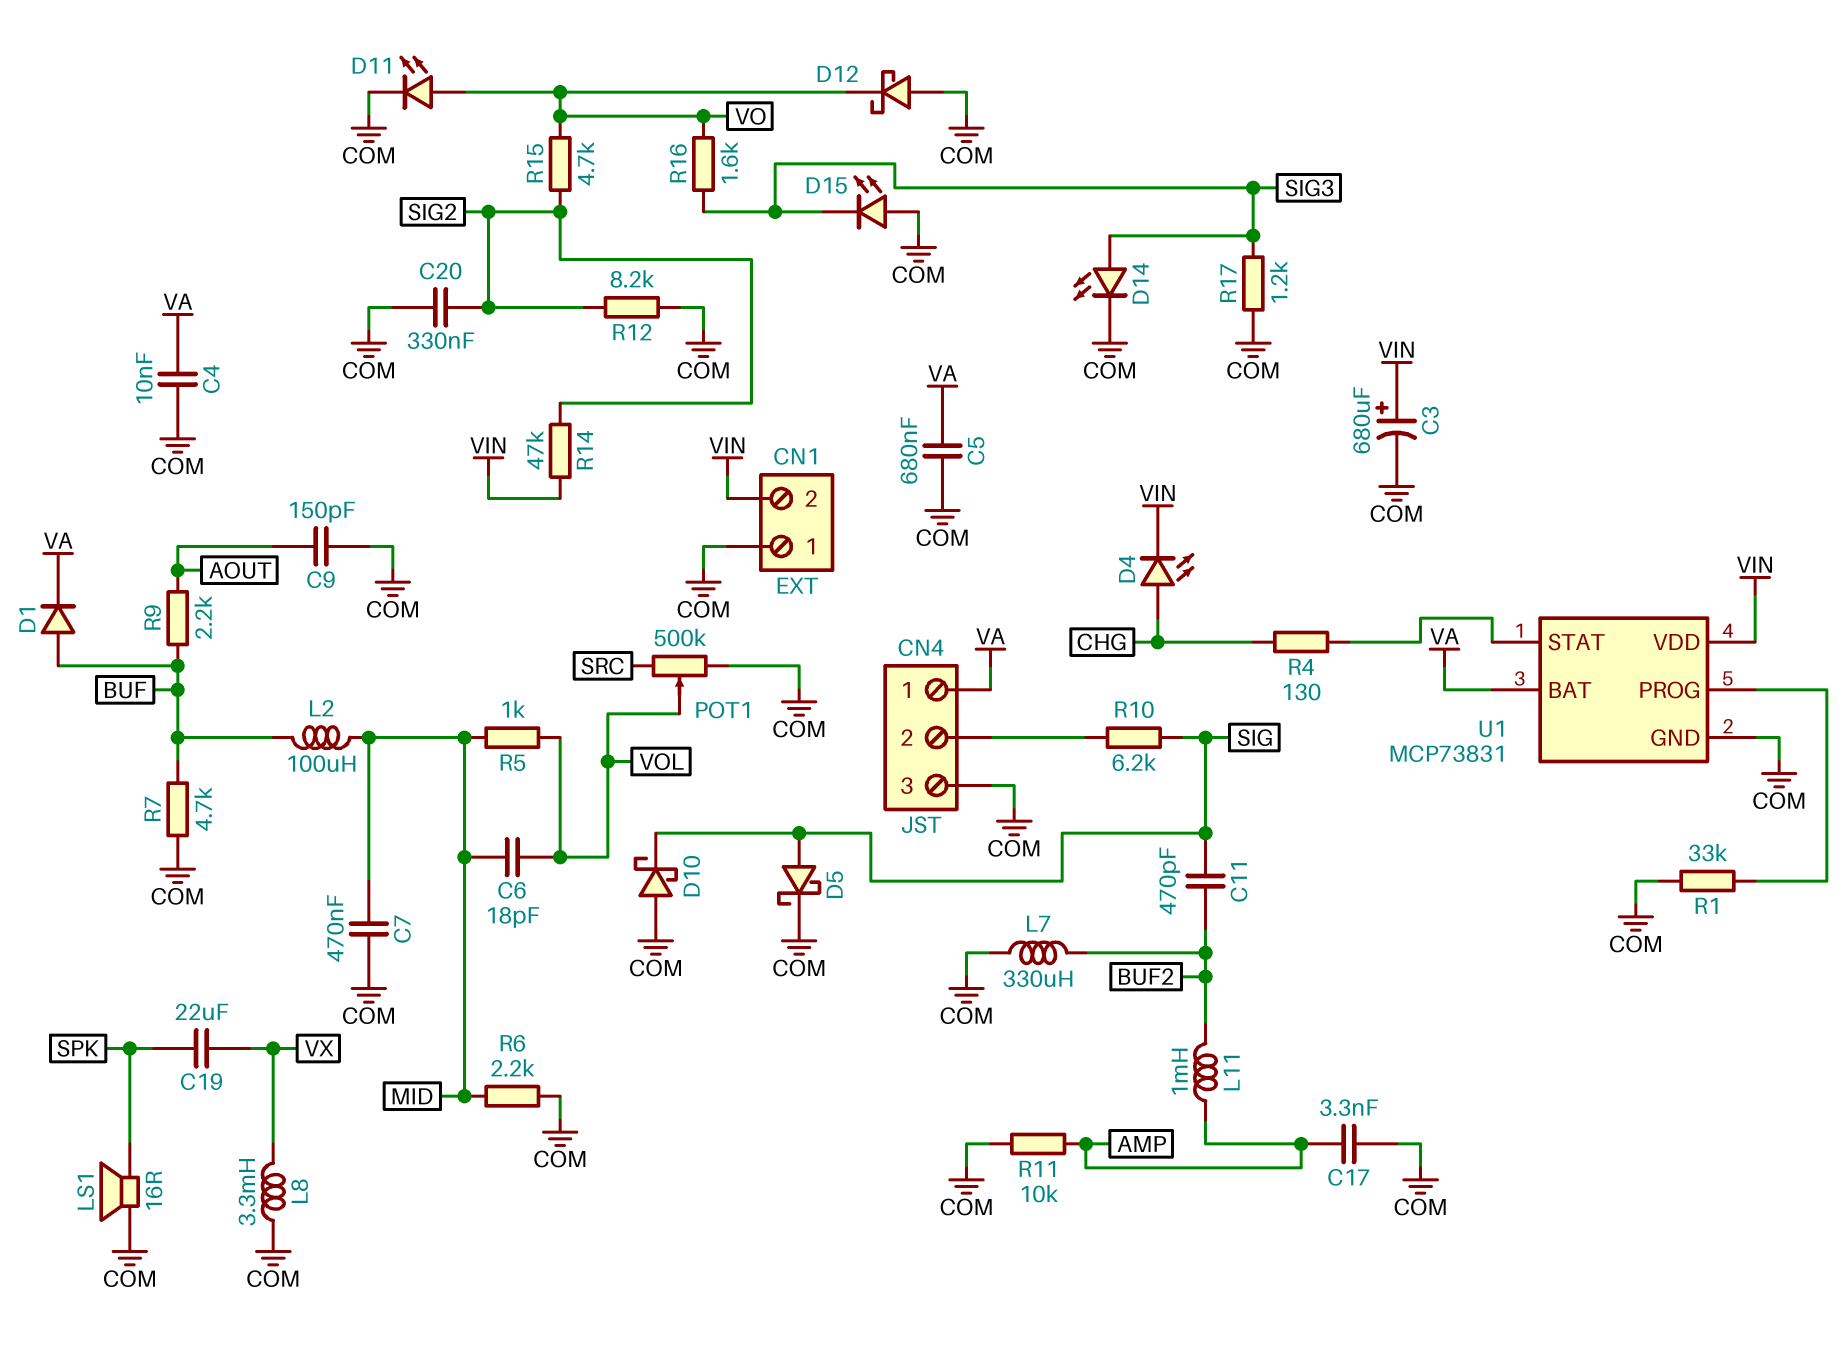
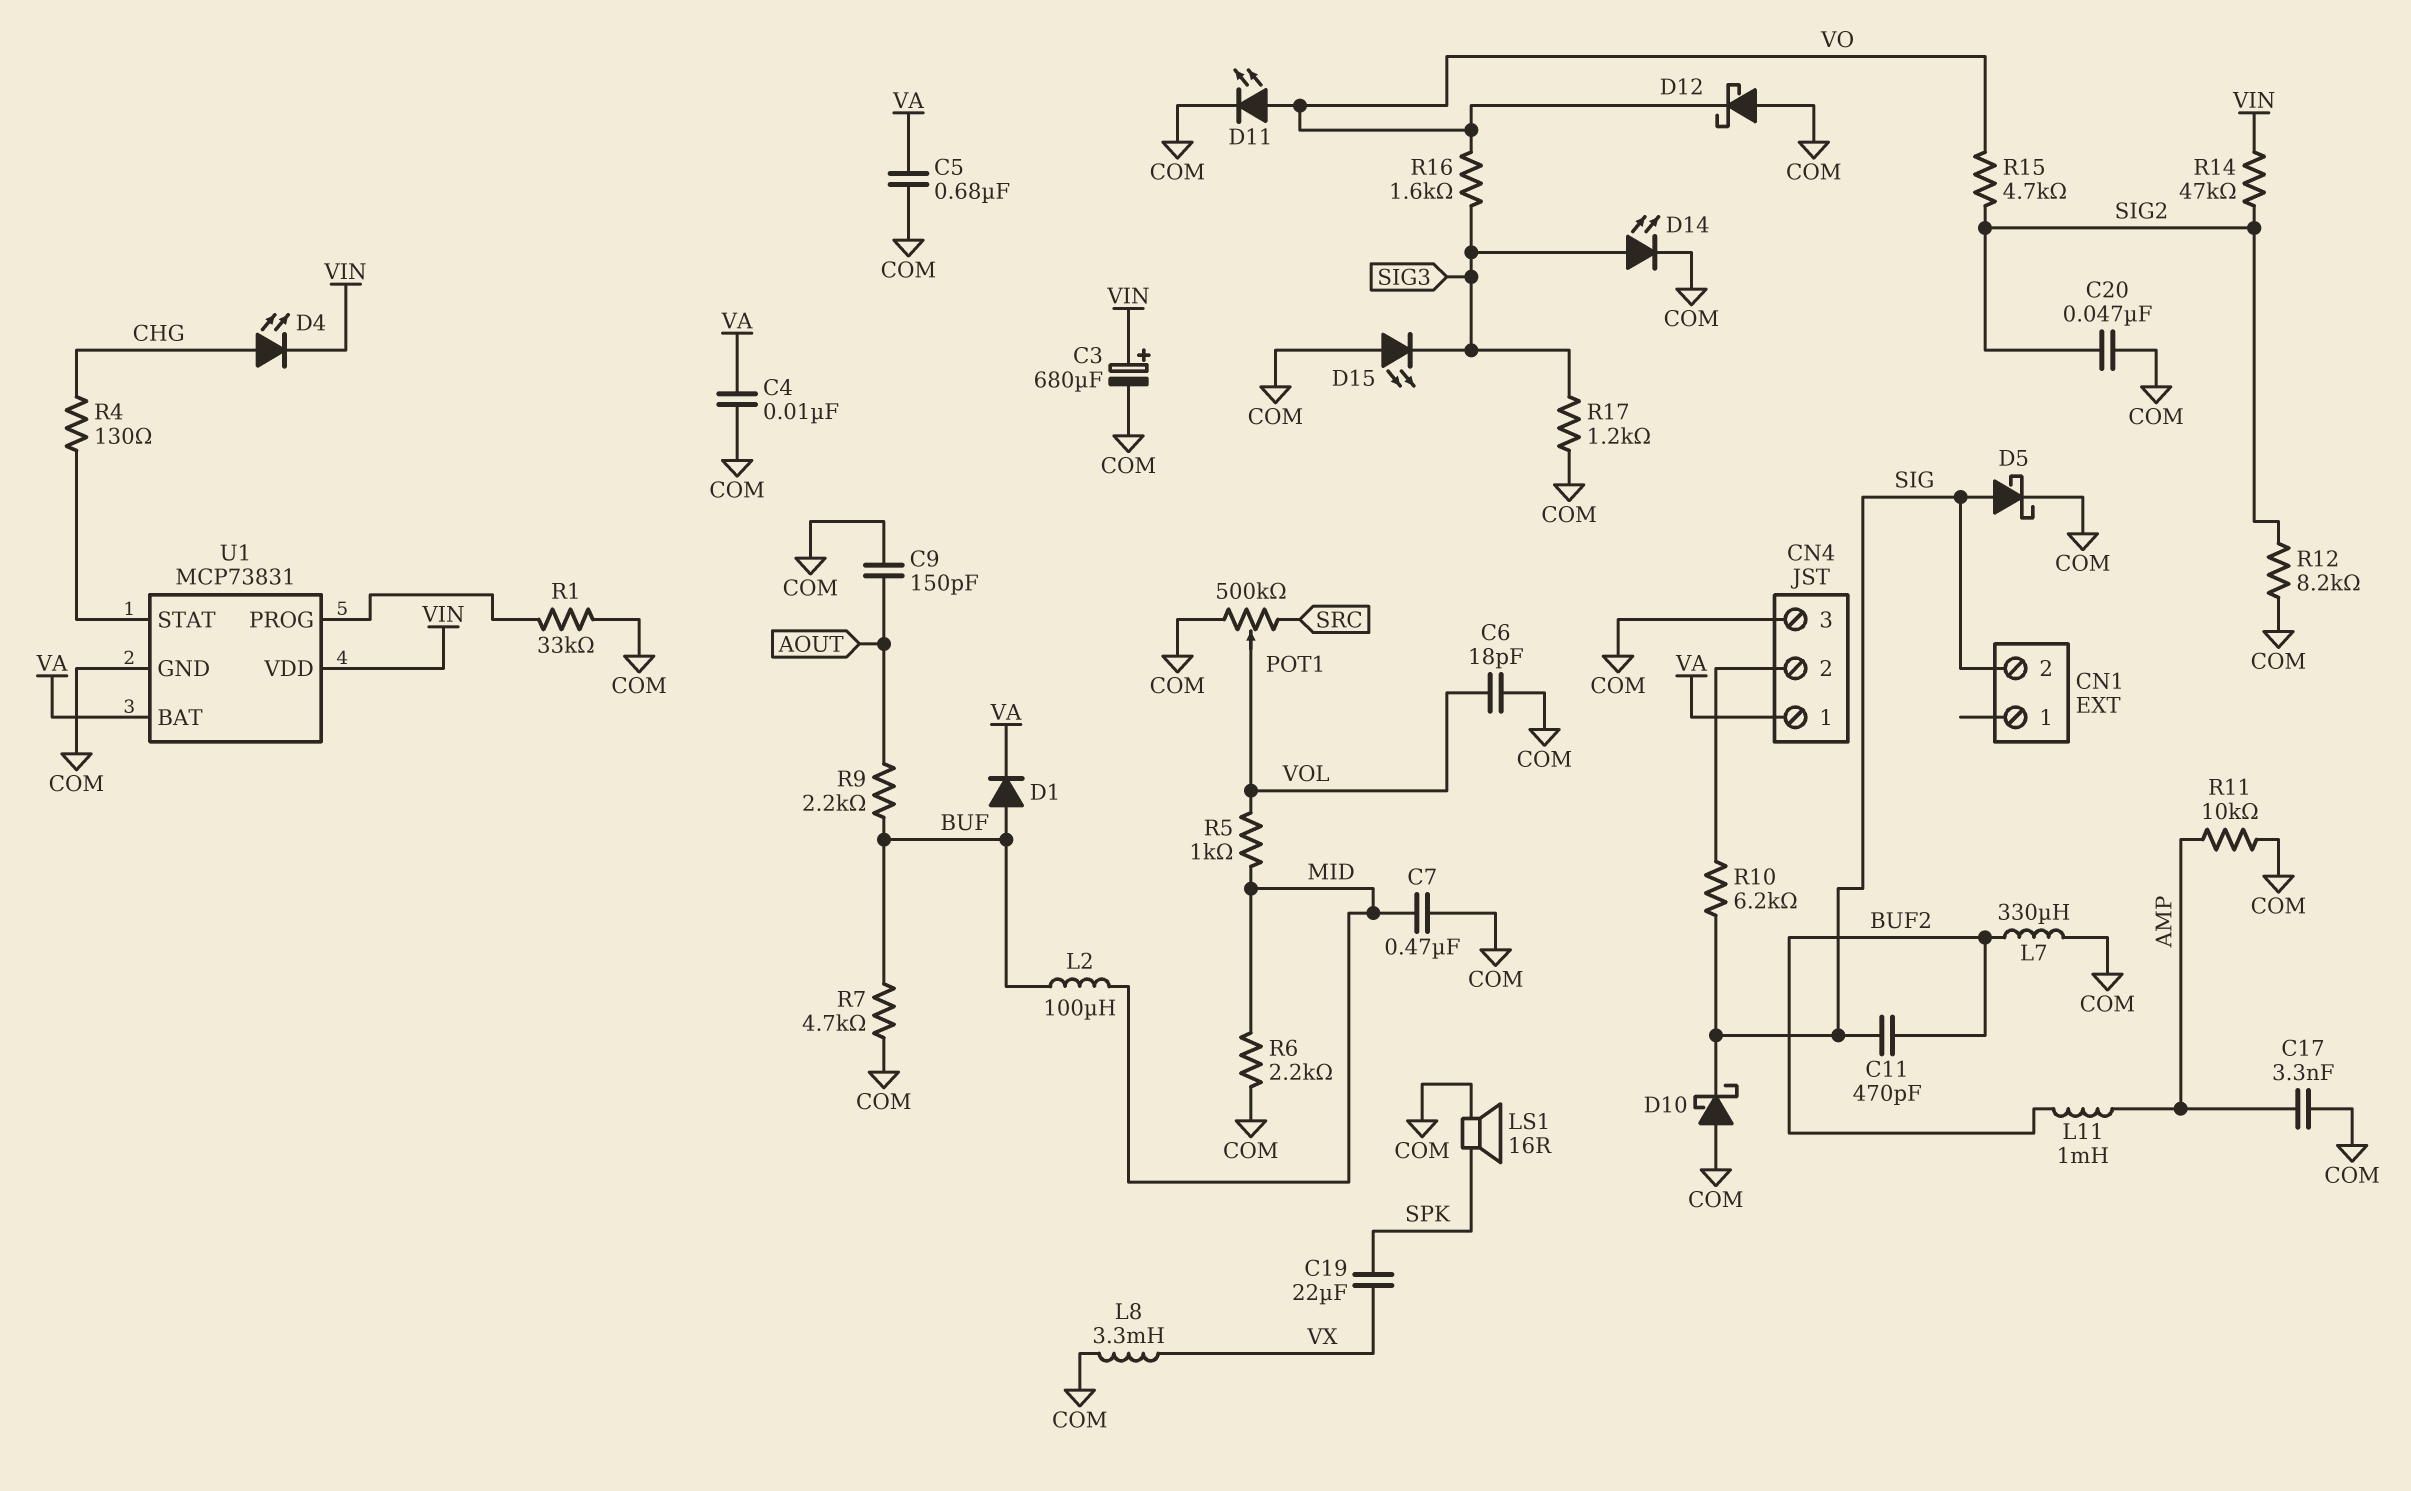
C6: 18pF (MID, VOL) -> 18pF (COM, VOL)
C20: 330nF (COM, SIG2) -> 47nF (COM, SIG2)
CN1 pin 1: COM -> none
CN1 pin 2: VIN -> SIG

